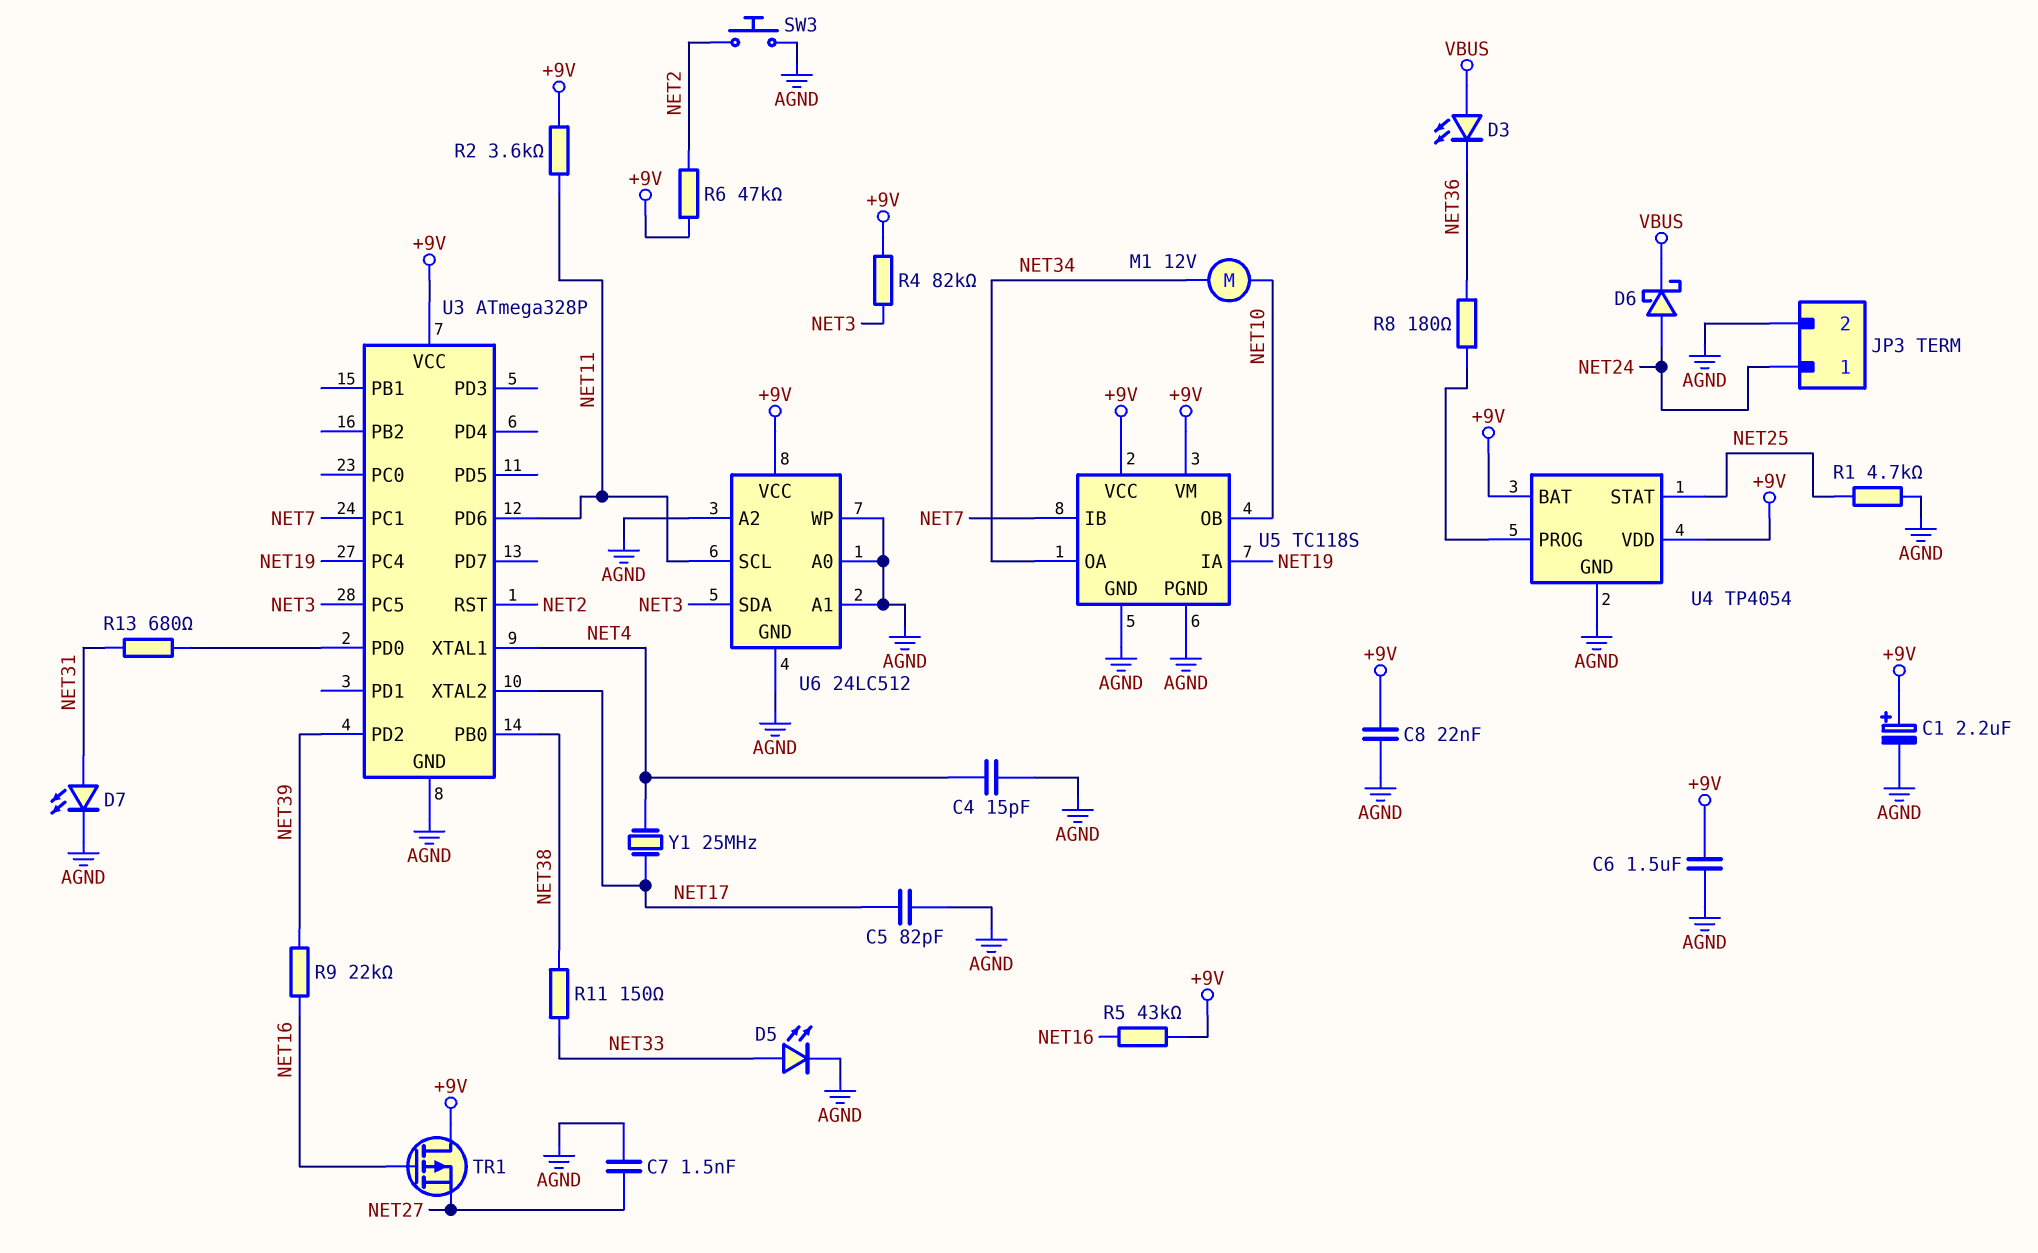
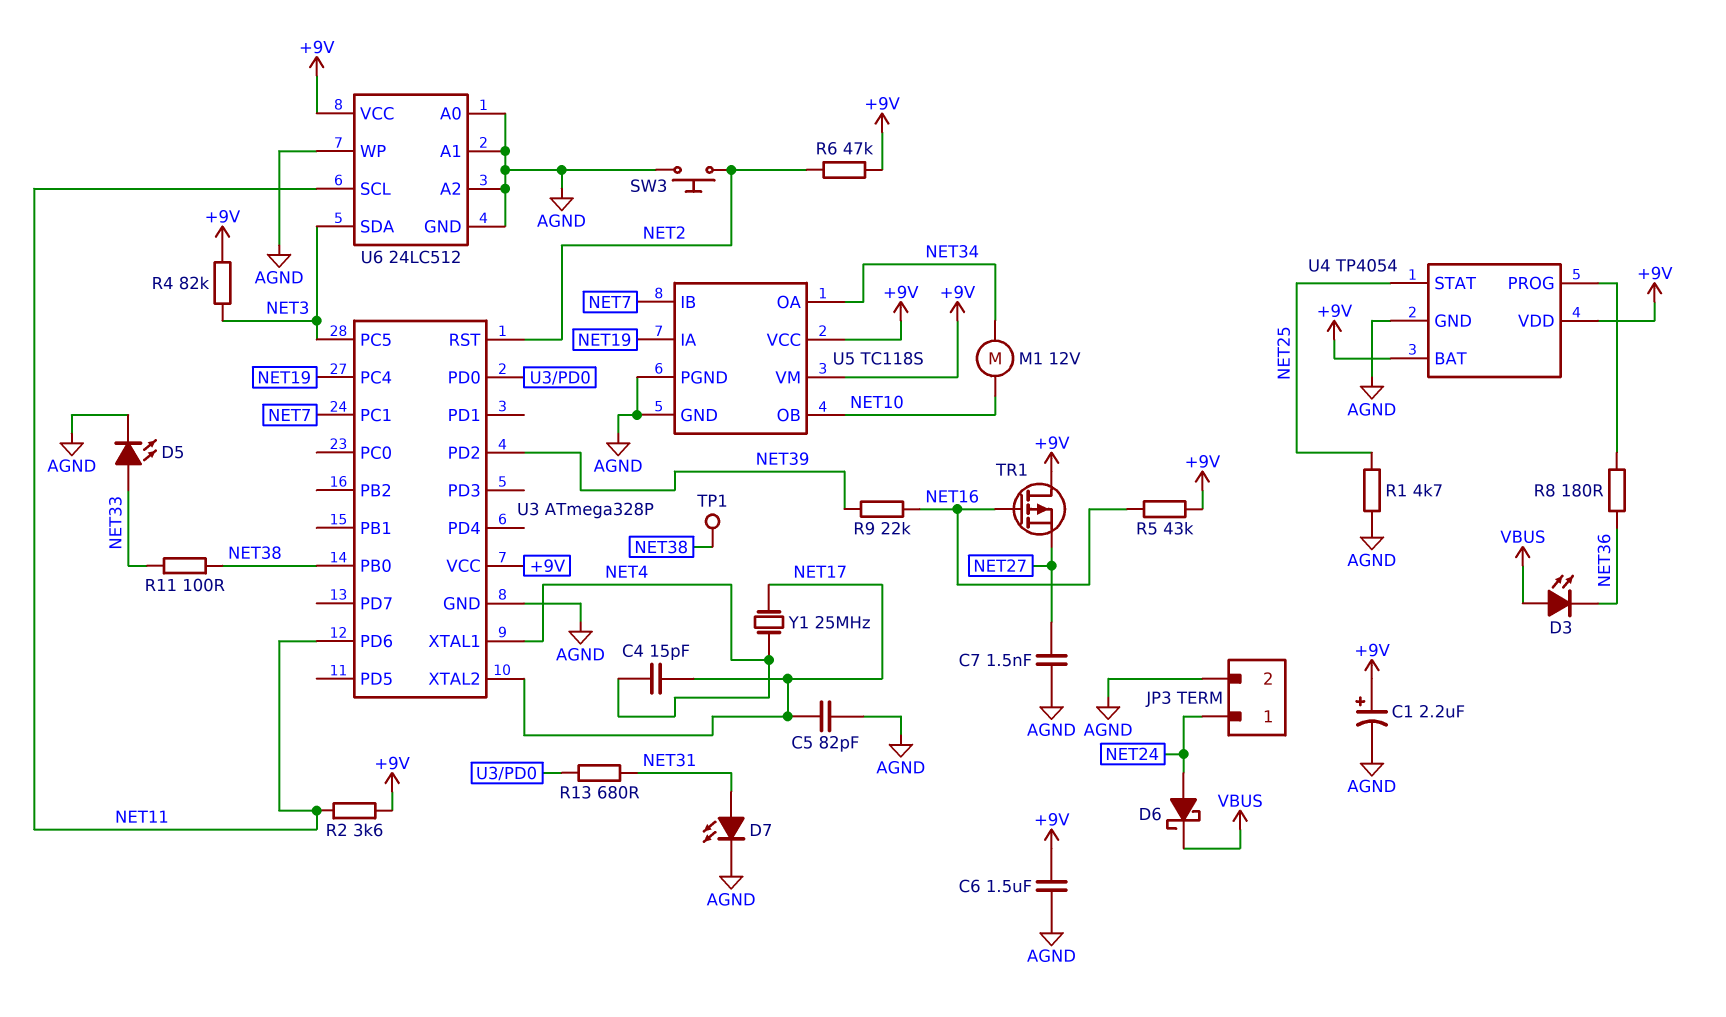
C4: 15pF (AGND, NET4) -> 15pF (NET4, NET17)
C8: 22nF (+9V, AGND) -> none
R11: 150 (NET33, NET38) -> 100 (NET33, NET38)
TP1: none -> test point (NET38)

